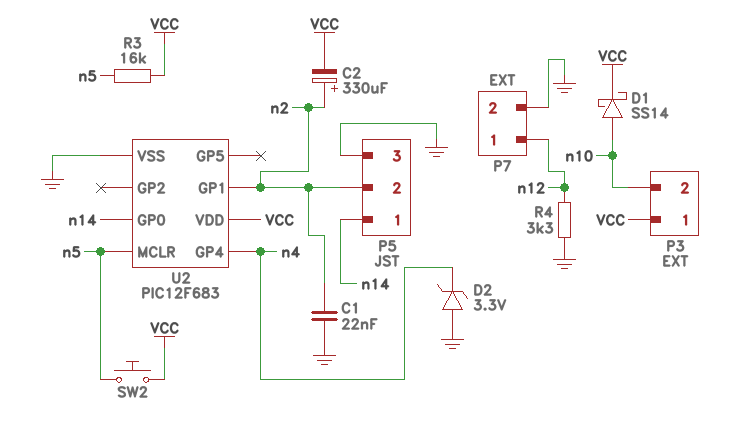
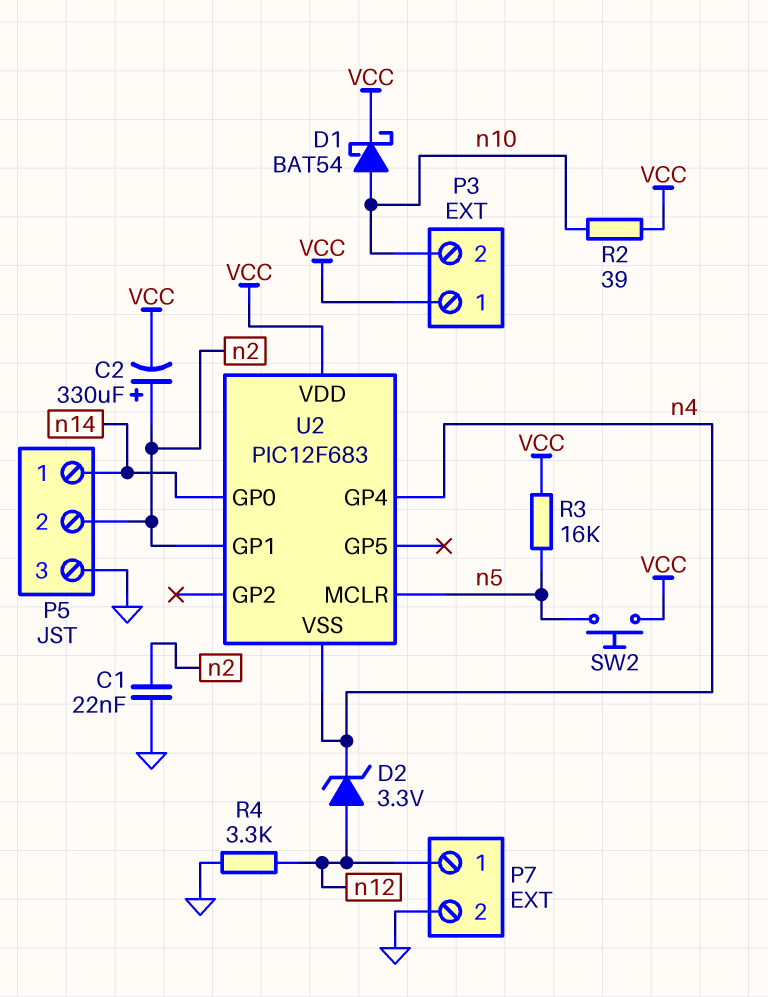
D1: schottky SS14 (A n10, K VCC) -> schottky BAT54 (A n10, K VCC)
D2: zener 3.3V (A GND, K n4) -> zener 3.3V (A n12, K n4)
R2: none -> 39 (VCC, n10)
U2 pin VSS: GND -> n4

